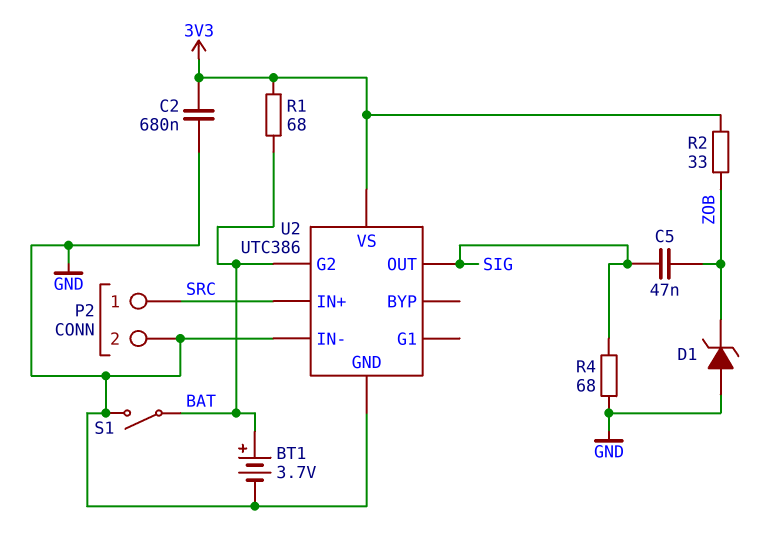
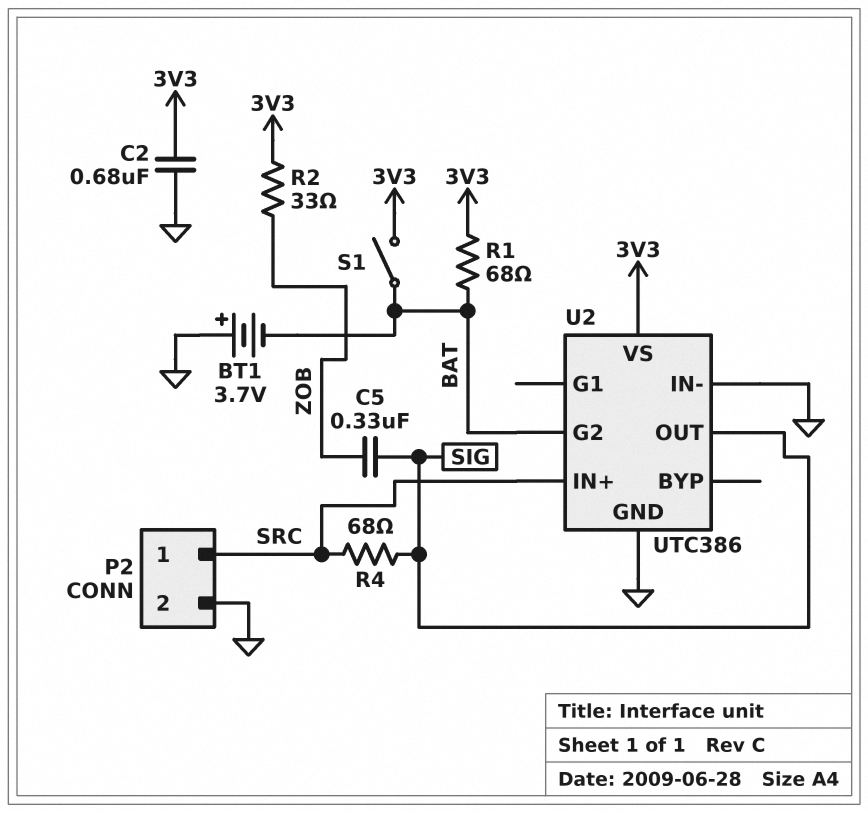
BT1: 3.7V (plus BAT, minus GND) -> 3.7V (plus GND, minus BAT)
C5: 47nF (SIG, ZOB) -> 330nF (SIG, ZOB)
D1: zener (A GND, K ZOB) -> none
R4: 68 (GND, SIG) -> 68 (SIG, SRC)
S1: switch (BAT, GND) -> switch (3V3, BAT)

